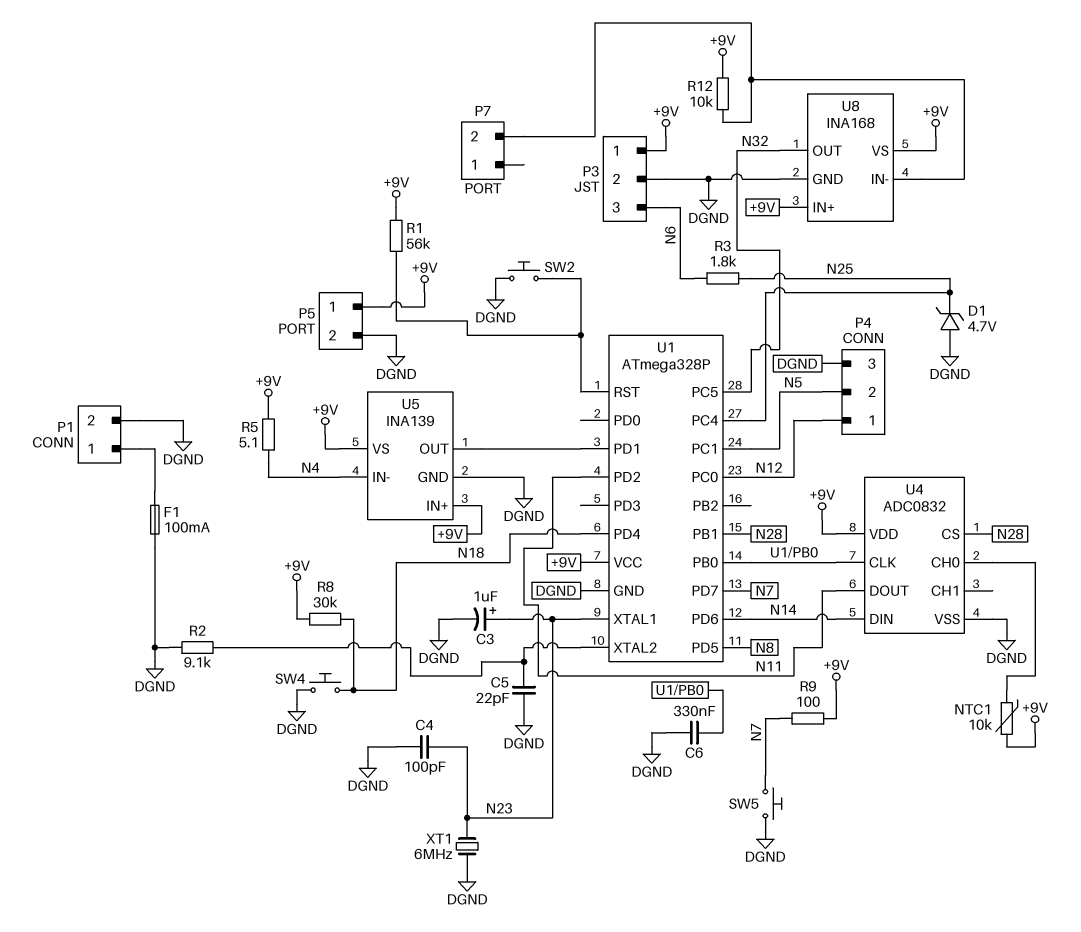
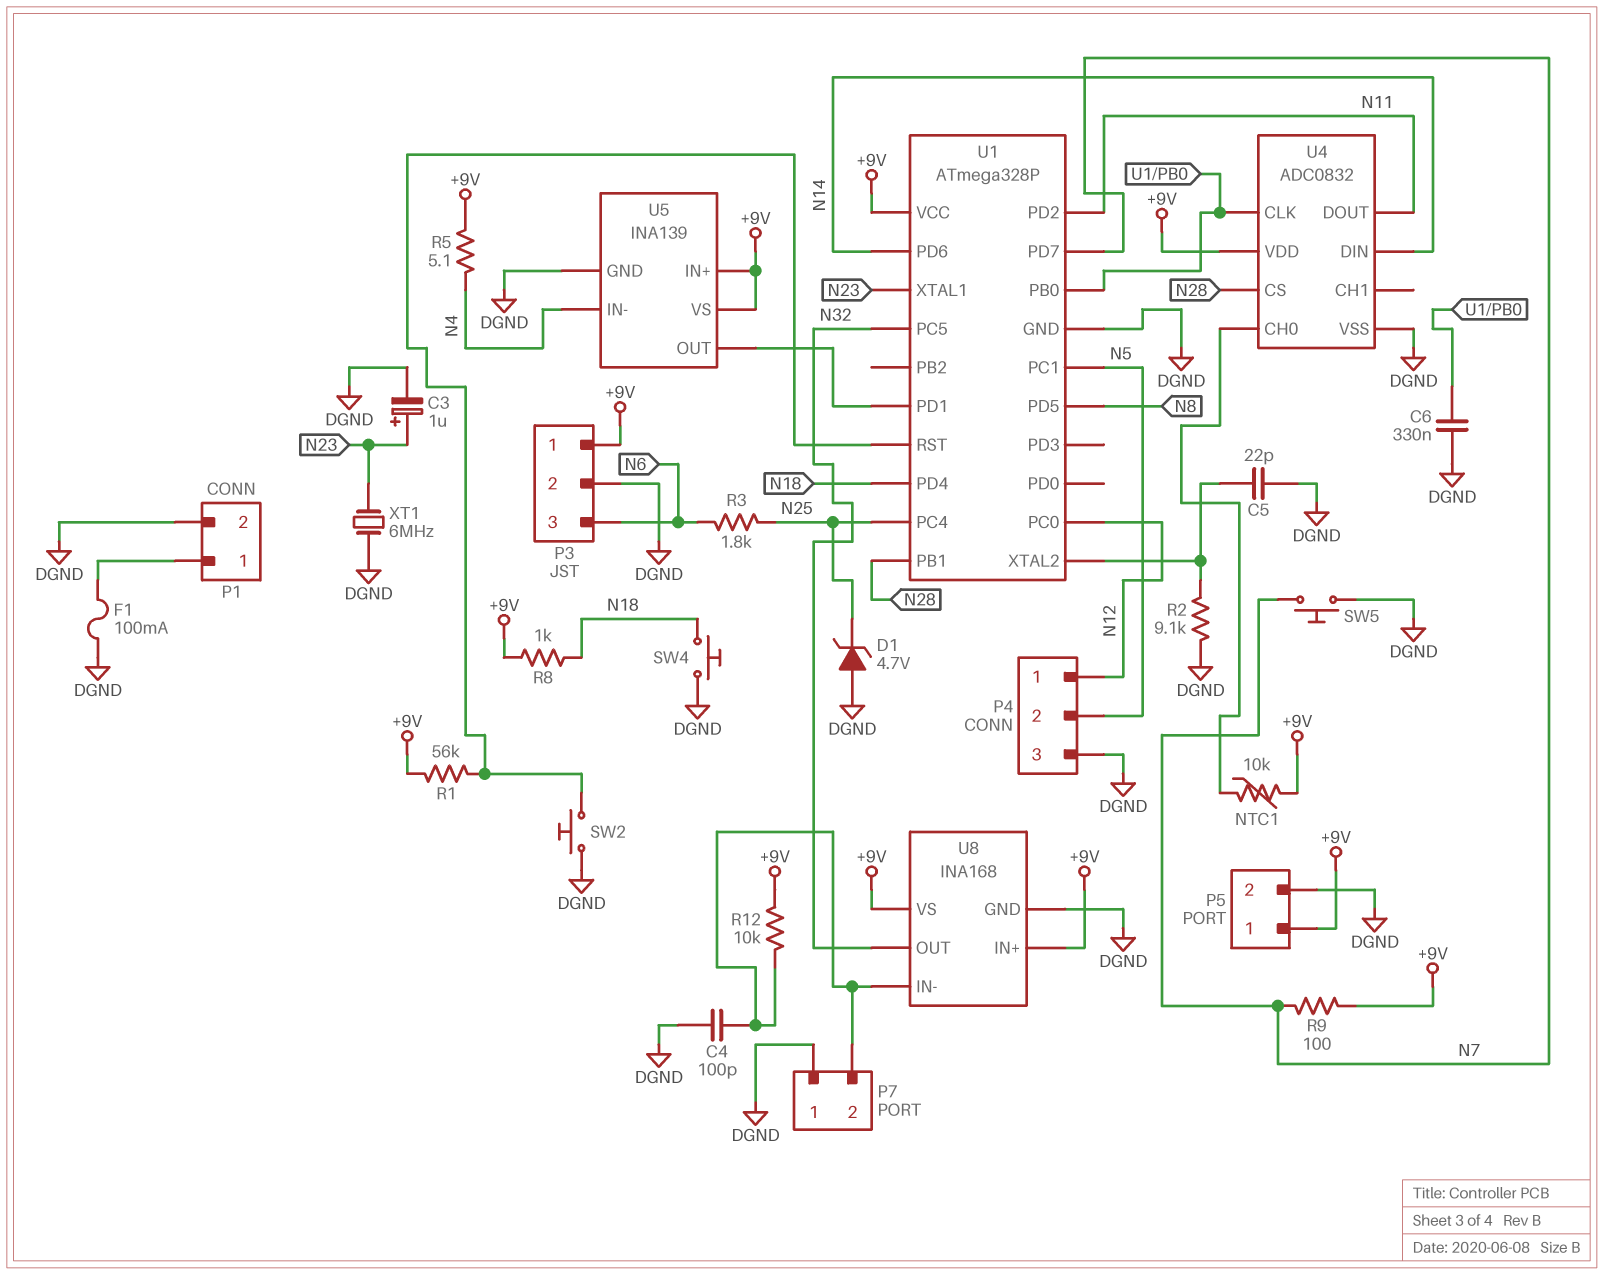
C4: 100pF (DGND, N23) -> 100pF (DGND, P7/2)
P7 pin 1: none -> DGND
R8: 30k (+9V, N18) -> 1k (+9V, N18)

